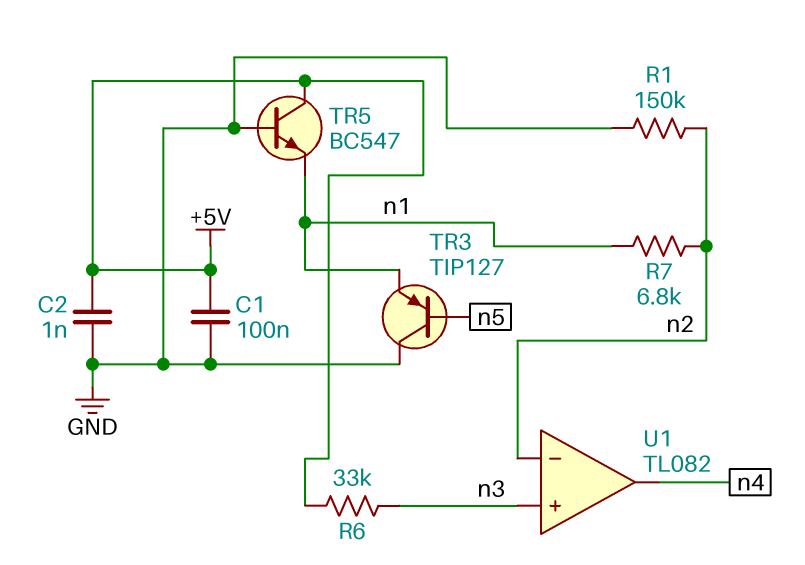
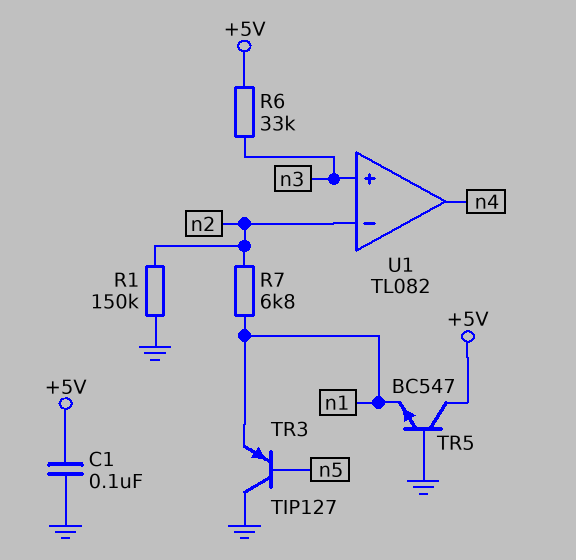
C2: 1nF (+5V, GND) -> none

